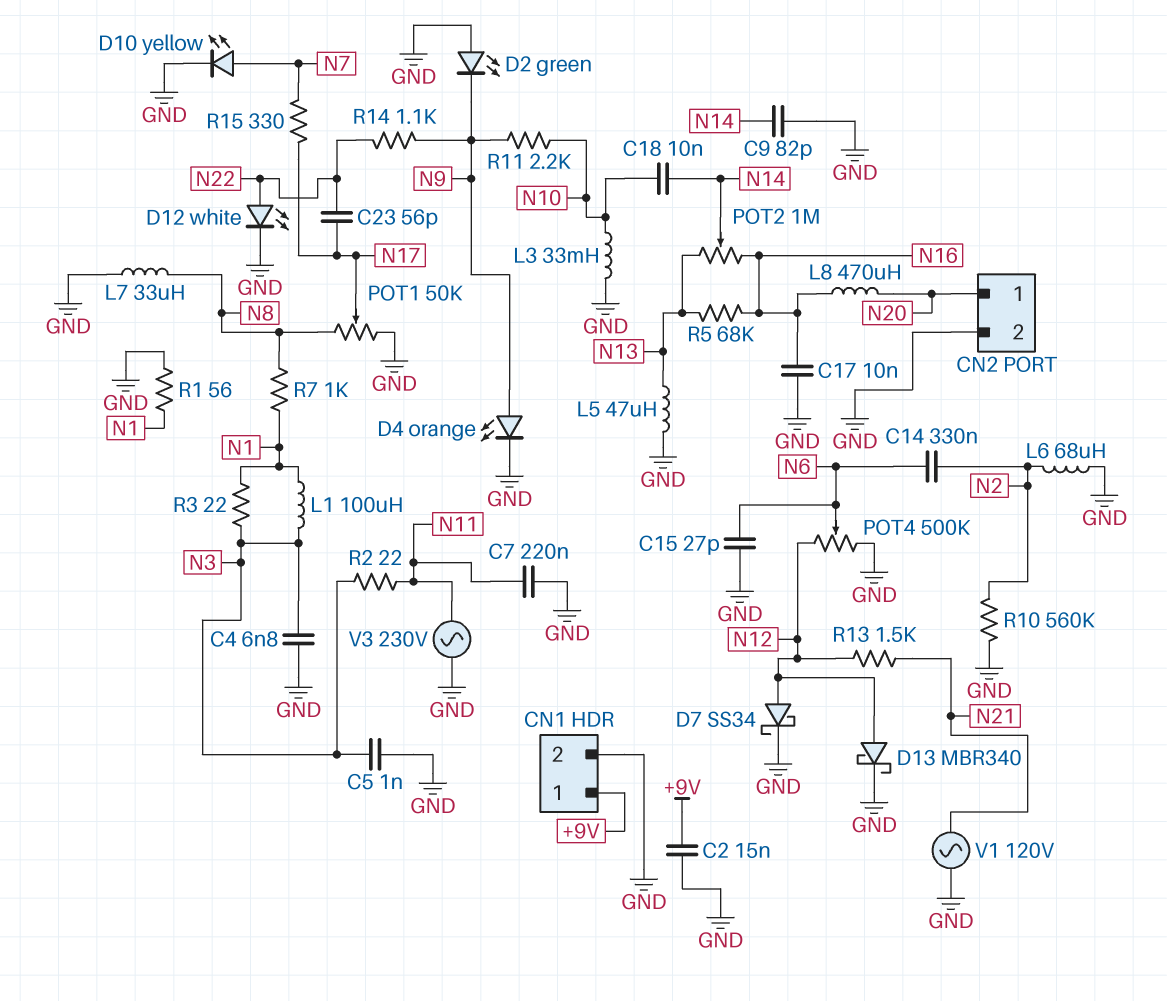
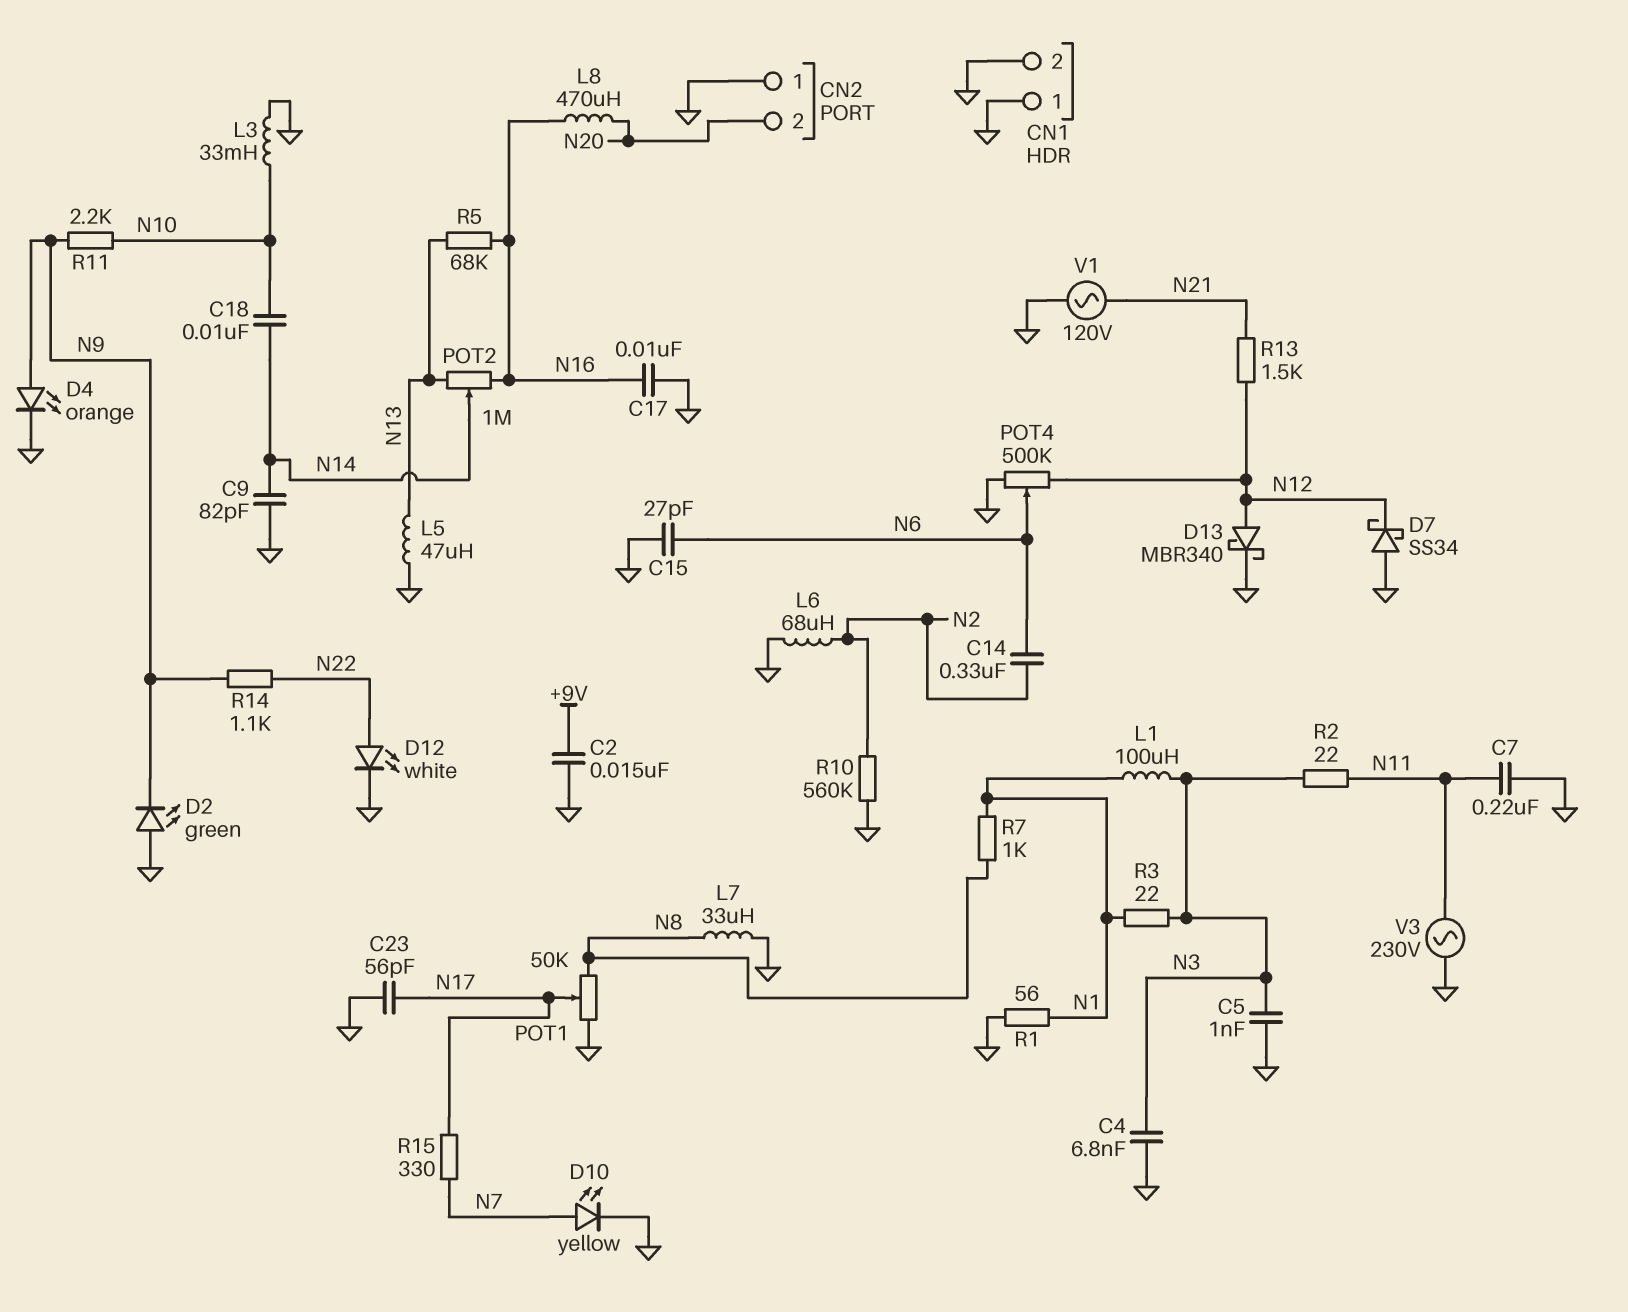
C23: 56pF (N17, N22) -> 56pF (GND, N17)
CN1 pin 1: +9V -> GND
CN2 pin 1: N20 -> GND
CN2 pin 2: GND -> N20
D7: schottky SS34 (A N12, K GND) -> schottky SS34 (A GND, K N12)

